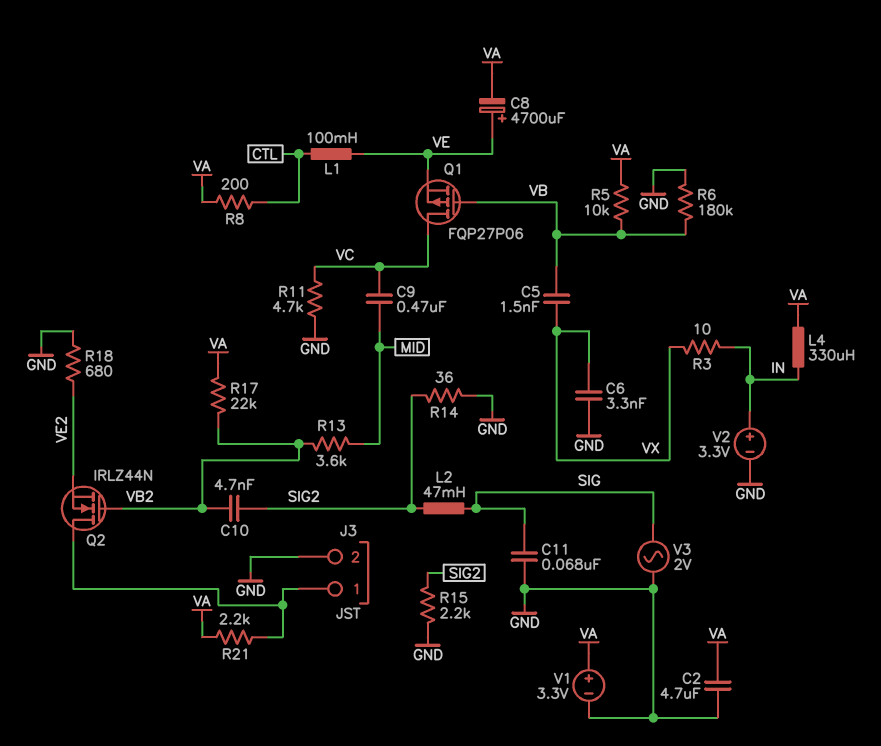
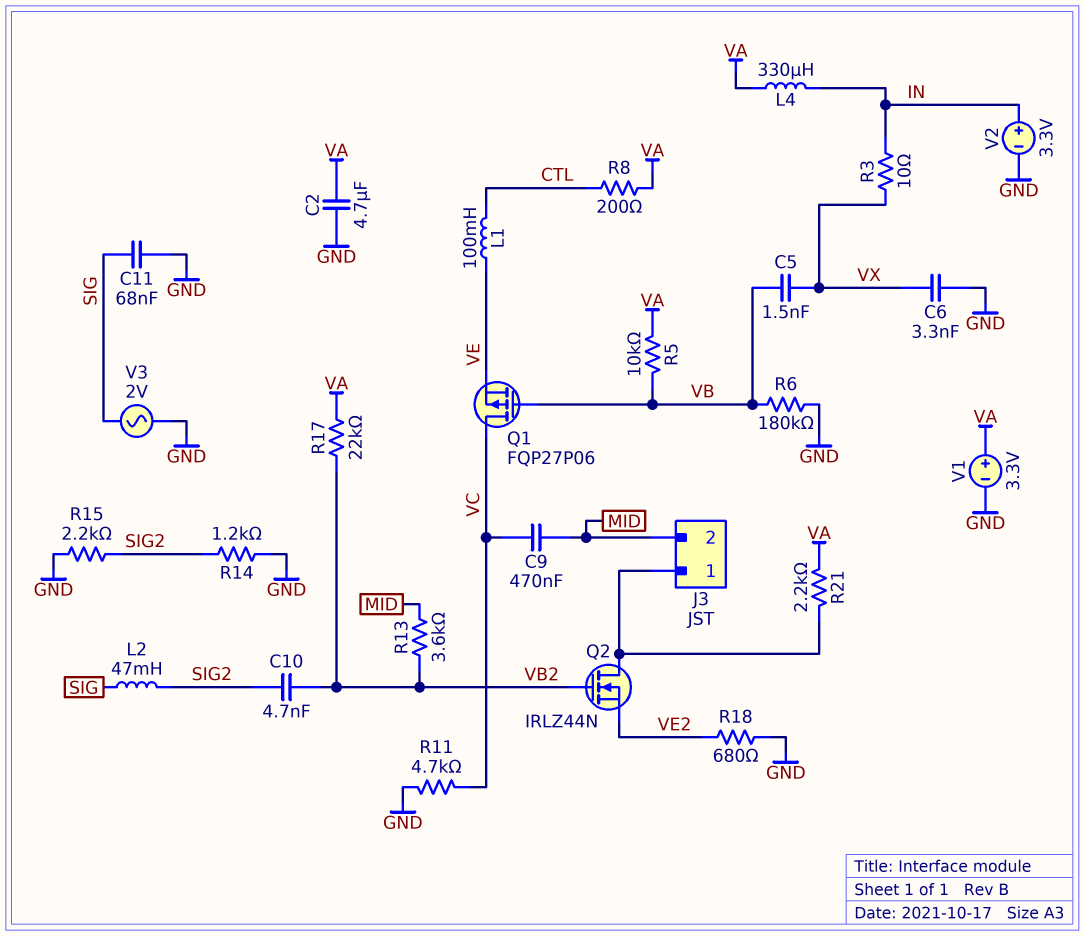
C8: 4700uF (plus VE, minus VA) -> none
J3 pin 2: GND -> MID
R14: 36 (GND, SIG2) -> 1.2k (GND, SIG2)

